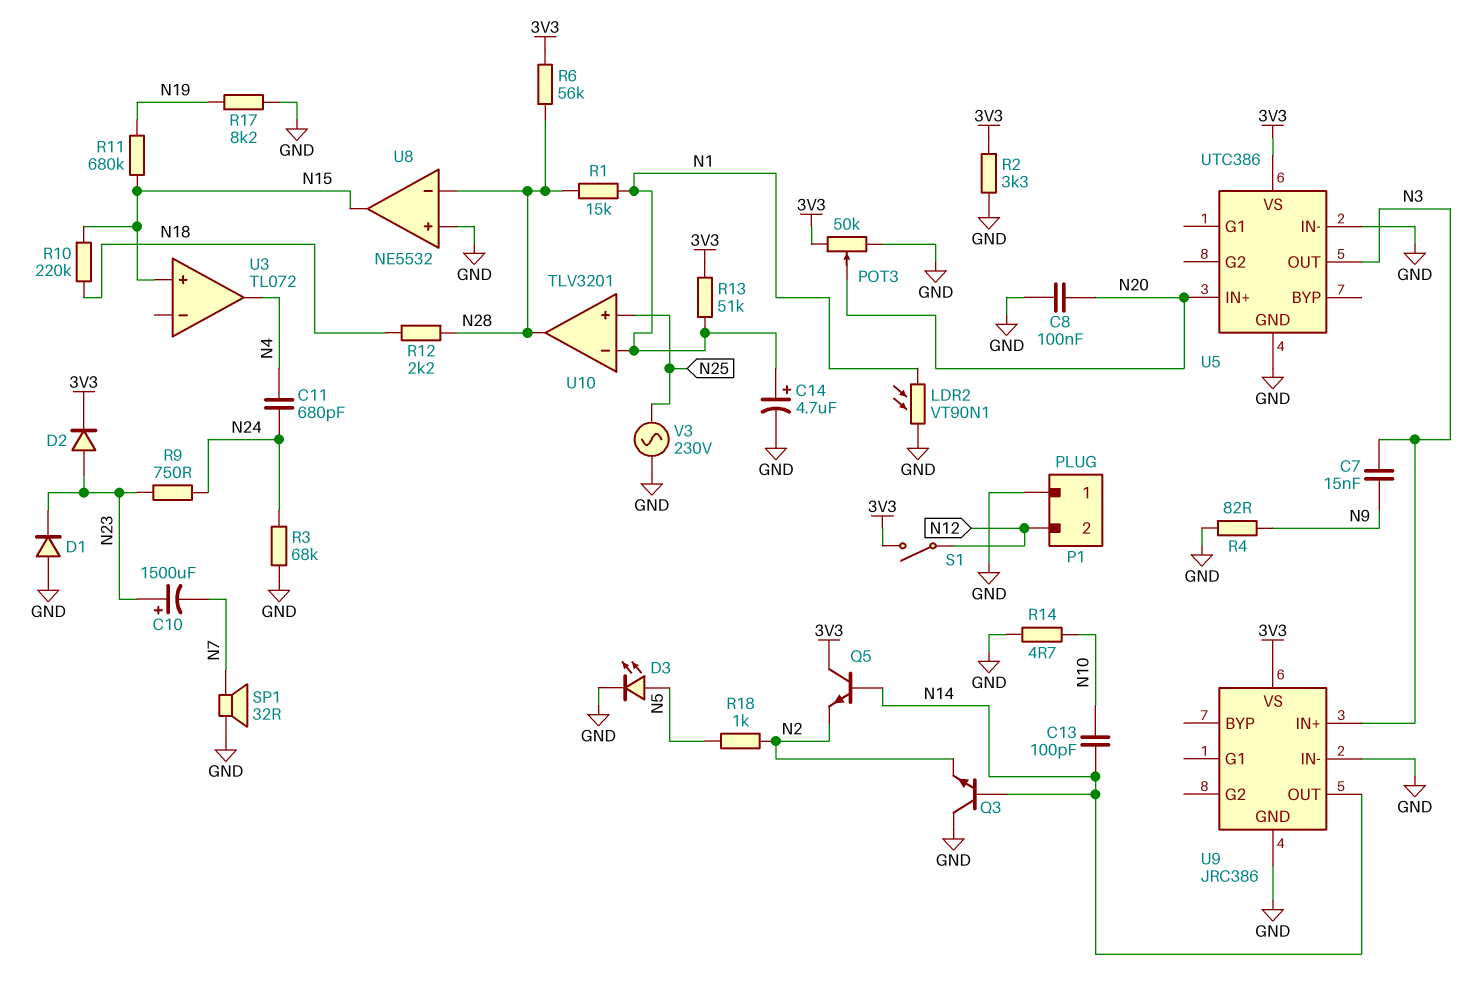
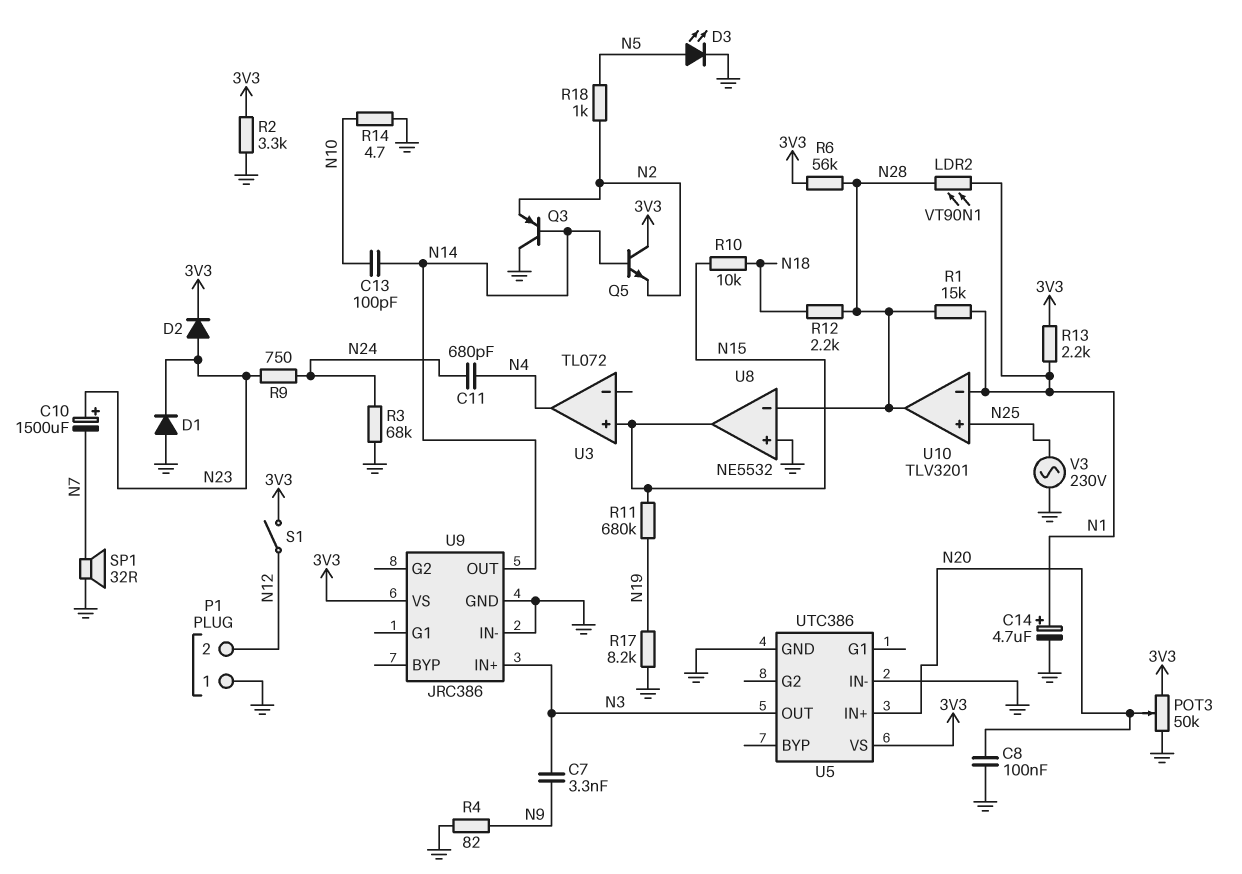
C7: 15nF (N3, N9) -> 3.3nF (N3, N9)
LDR2: VT90N1 (GND, N1) -> VT90N1 (N1, N28)
Q3: NPN (B N14, C GND, E N2) -> PNP (B N14, C GND, E N2)
R10: 220k (N15, N18) -> 10k (N15, N18)
R13: 51k (3V3, N1) -> 2.2k (3V3, N1)

